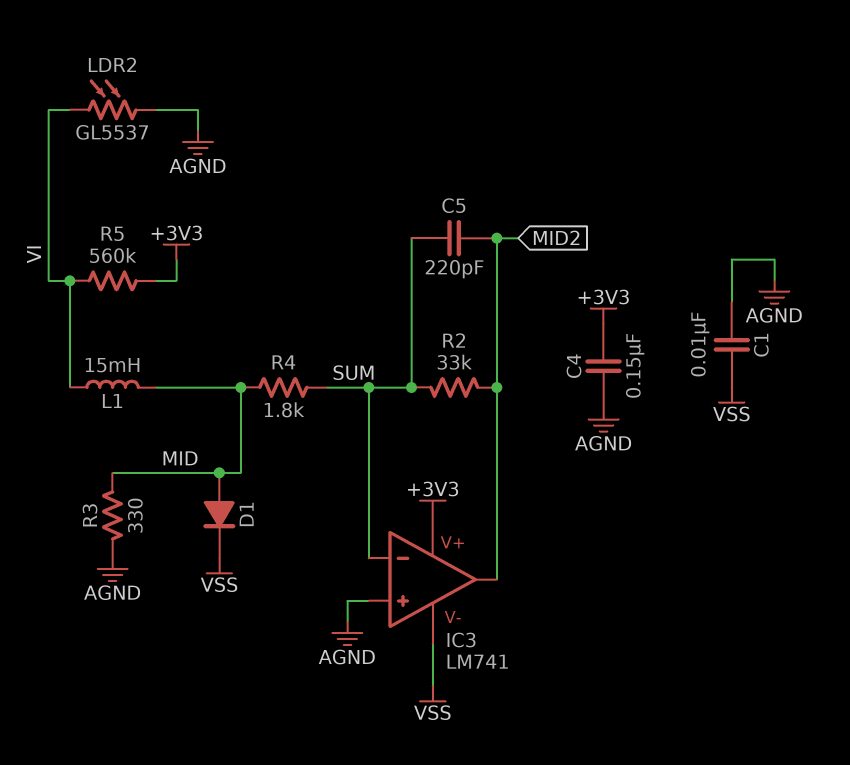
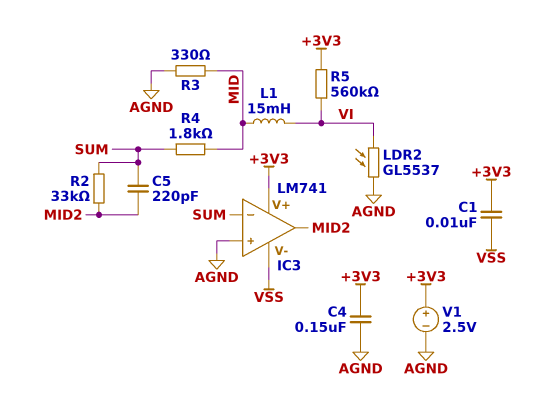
C1: 10nF (AGND, VSS) -> 10nF (+3V3, VSS)
D1: diode (A MID, K VSS) -> none
V1: none -> 2.5V (plus +3V3, minus AGND)

